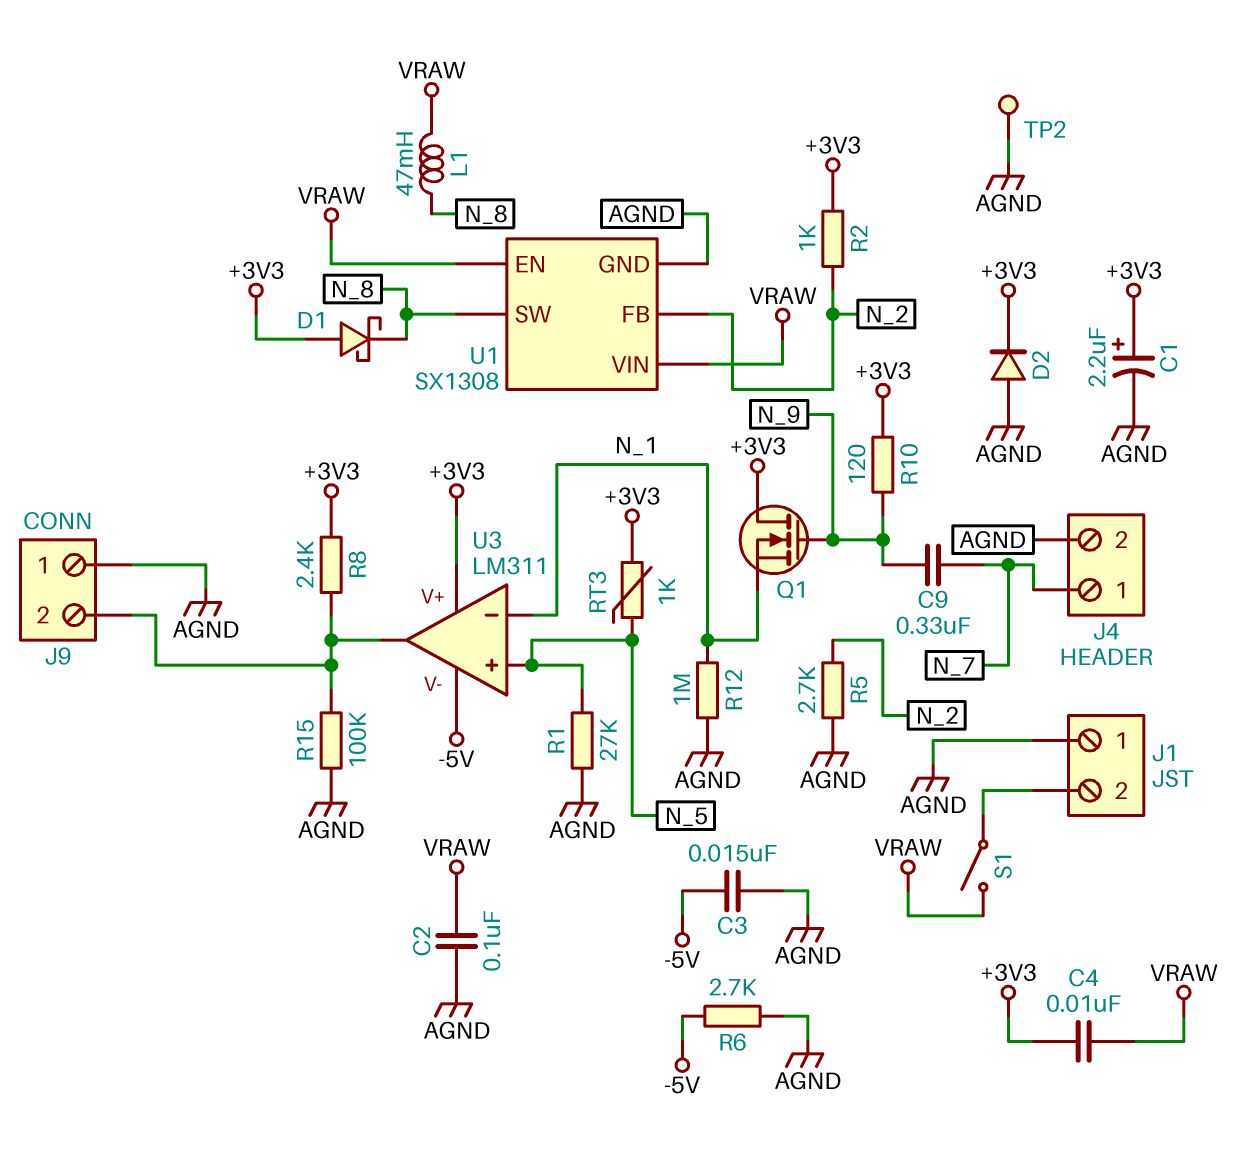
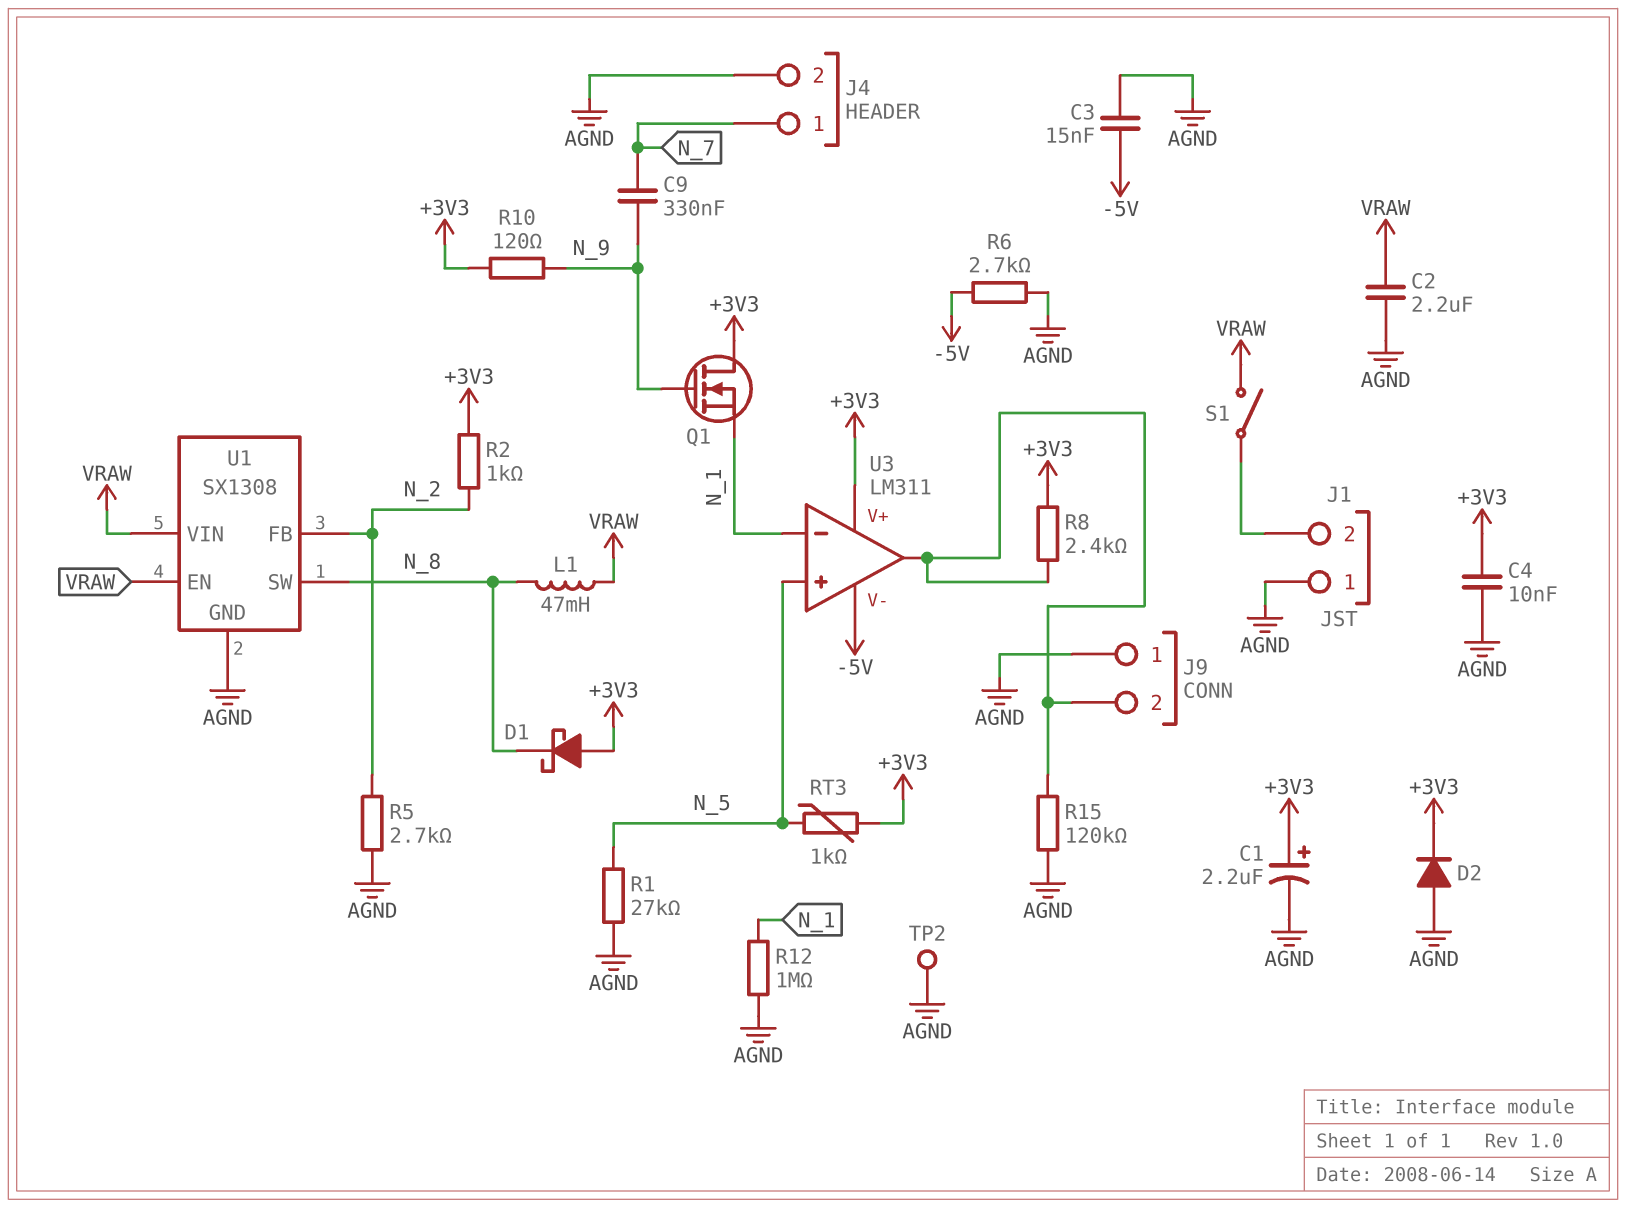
C2: 100nF (AGND, VRAW) -> 2.2uF (AGND, VRAW)
C4: 10nF (+3V3, VRAW) -> 10nF (+3V3, AGND)
R15: 100k (AGND, J9/2) -> 120k (AGND, J9/2)

